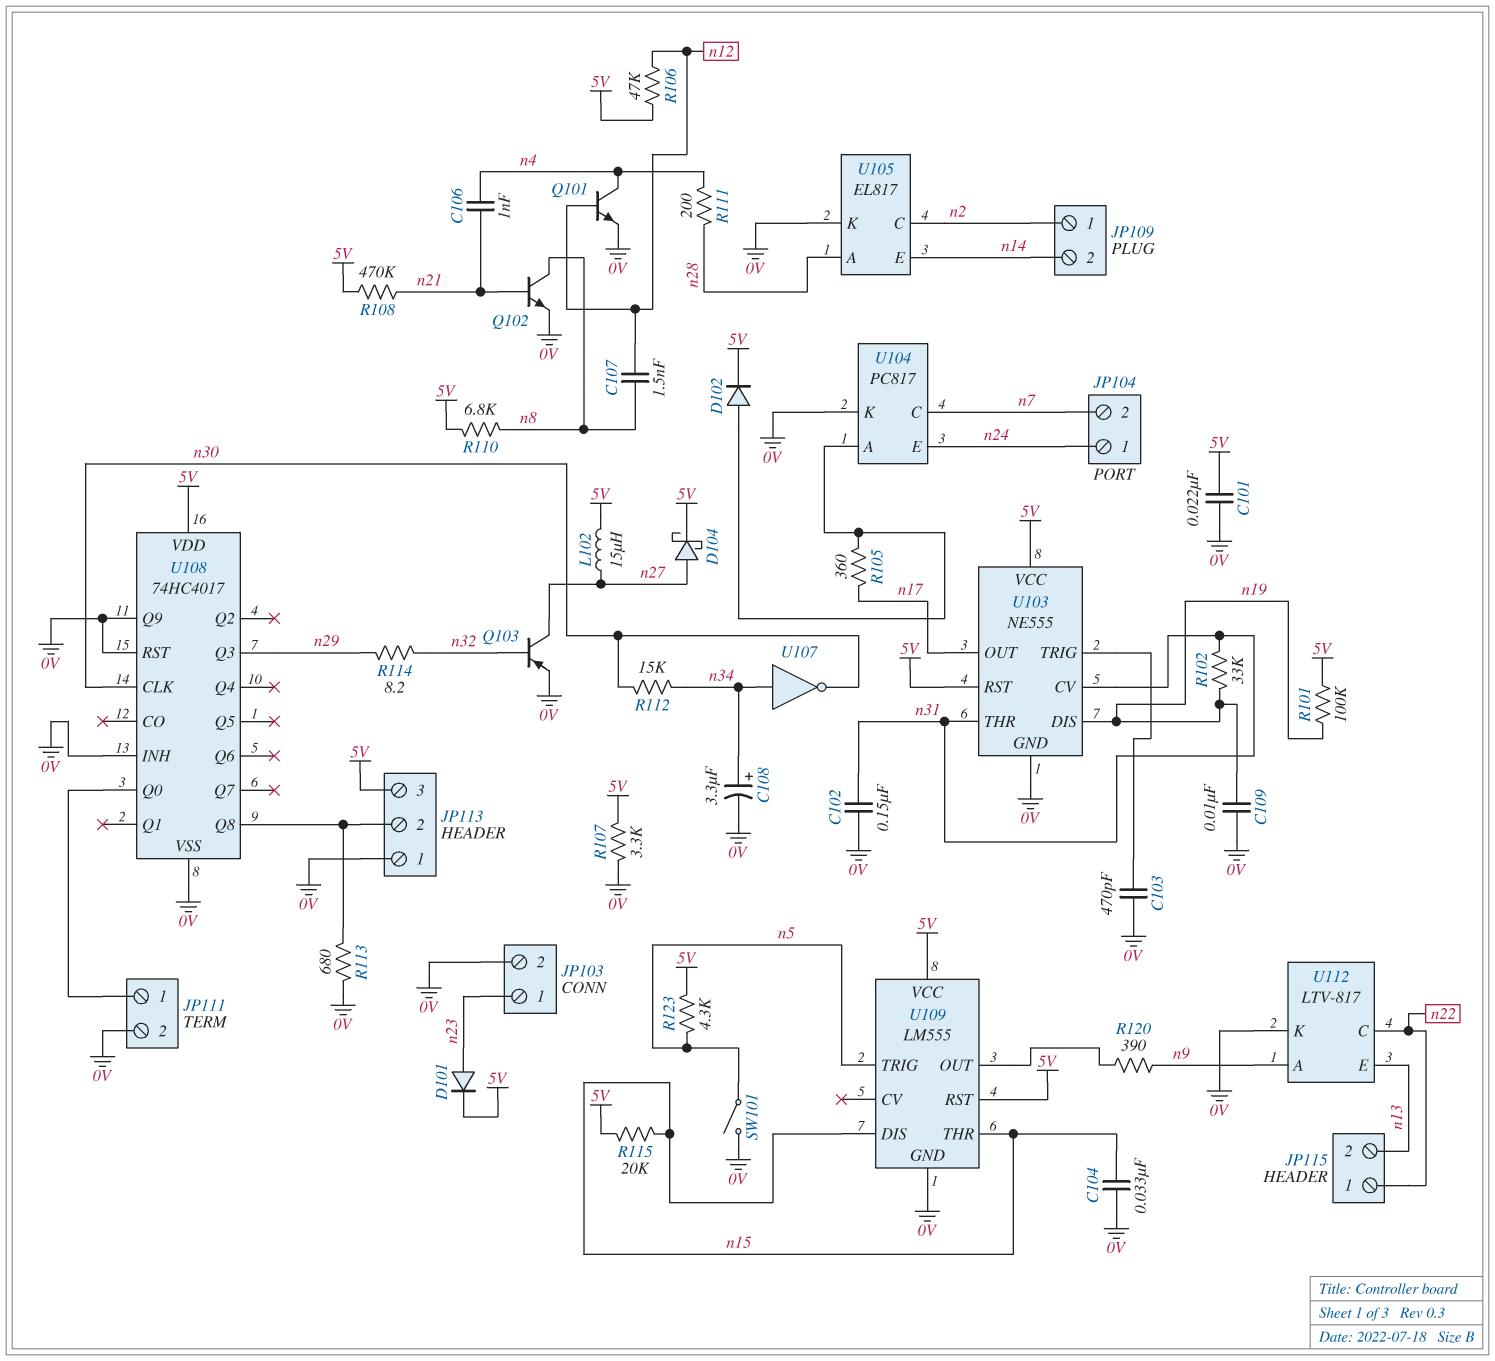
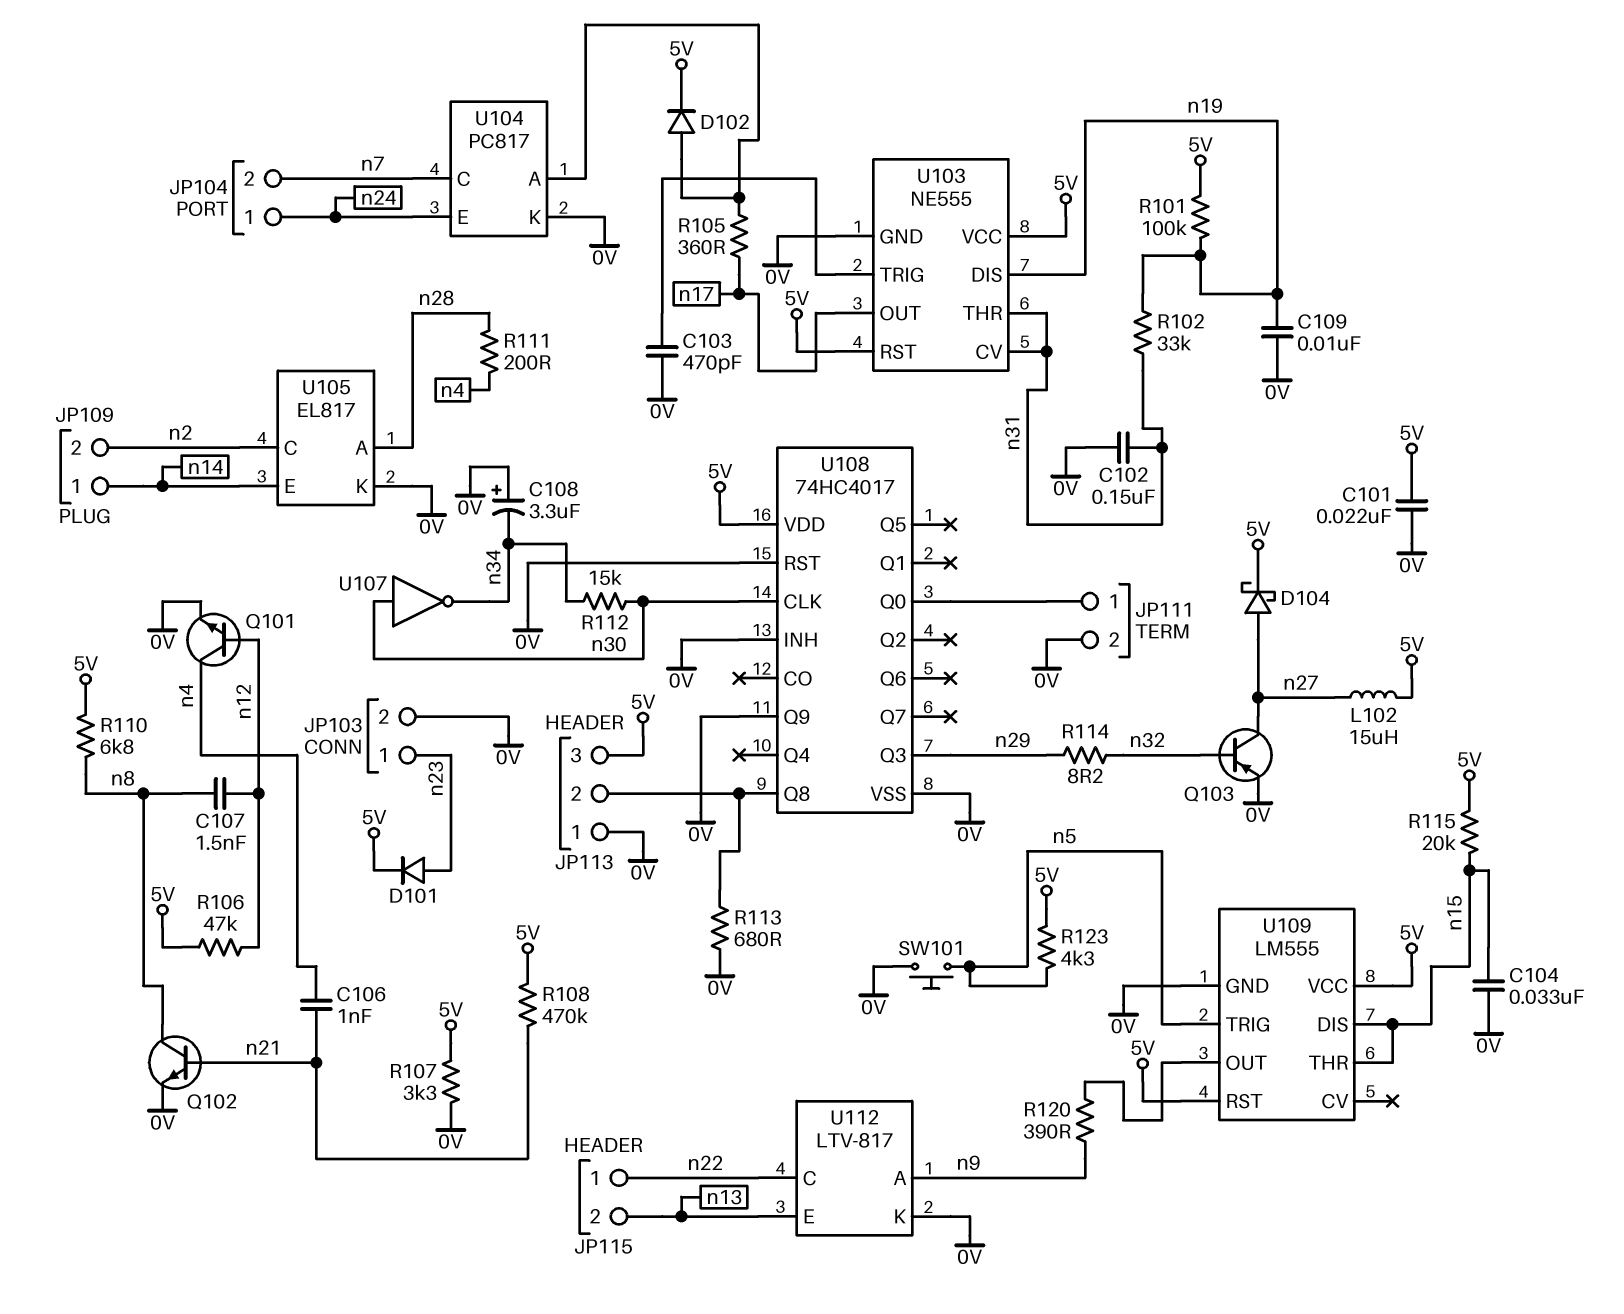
C108: 3.3uF (plus n34, minus 0V) -> 3.3uF (plus 0V, minus n34)
JP109 pin 1: n2 -> n14
JP109 pin 2: n14 -> n2
SW101: switch (0V, n5) -> button (0V, n5)
U107: NOT (in n34, out n30) -> NOT (in n30, out n34)

